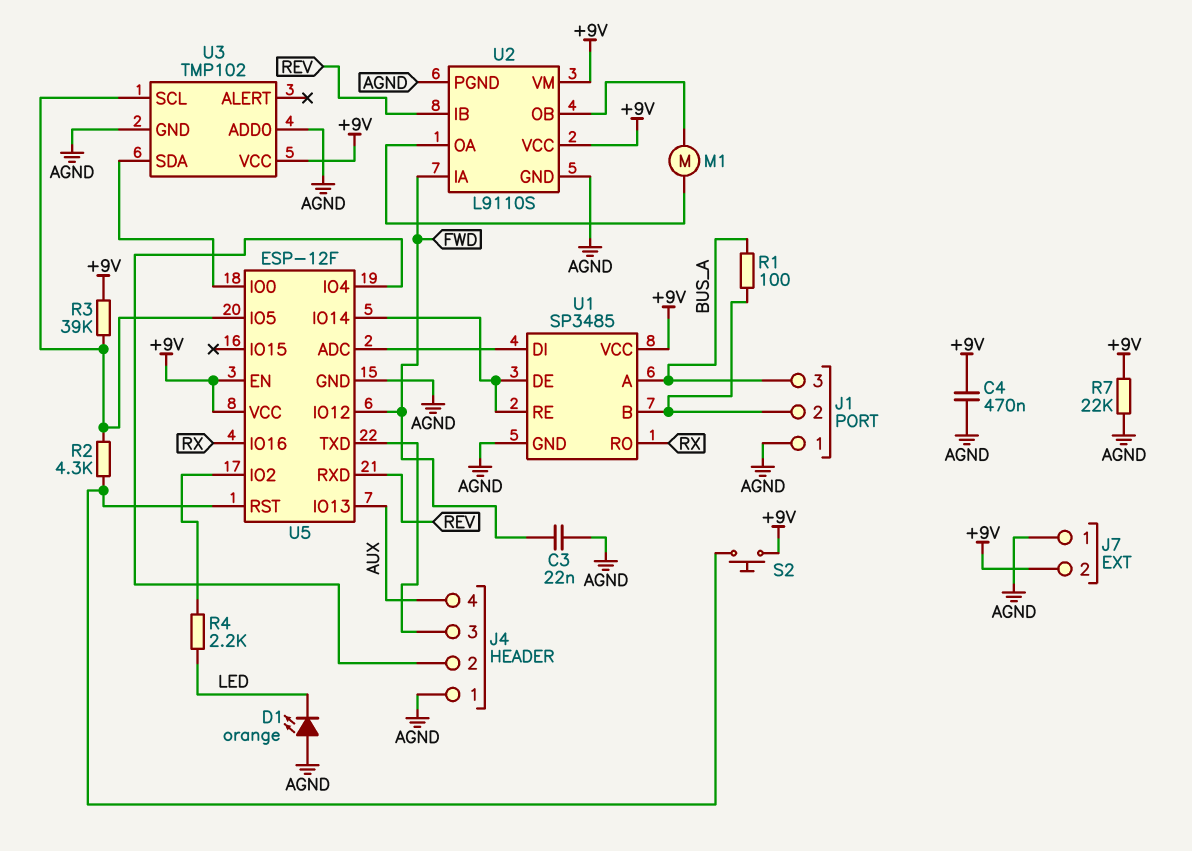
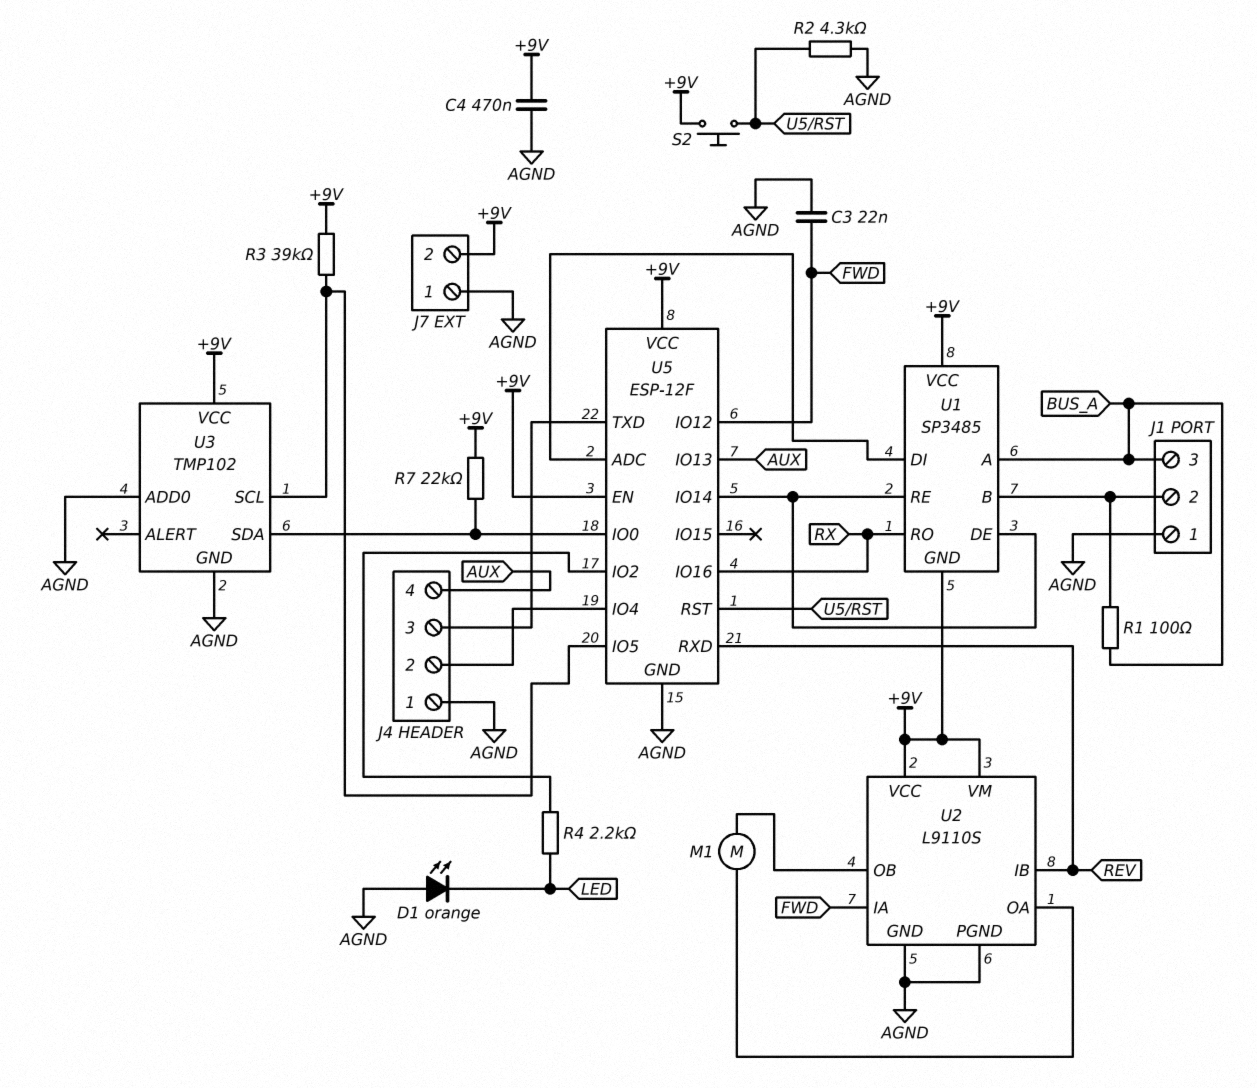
R2: 4.3k (U3/SCL, U5/RST) -> 4.3k (AGND, U5/RST)
R7: 22k (+9V, AGND) -> 22k (+9V, U3/SDA)
U1 pin GND: AGND -> +9V

